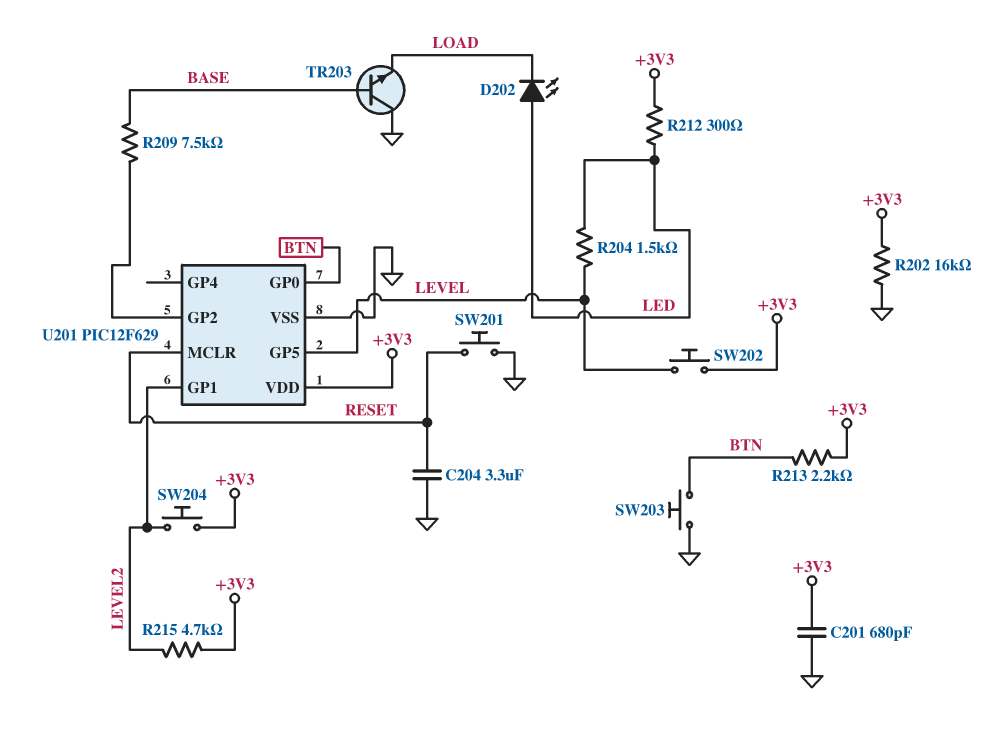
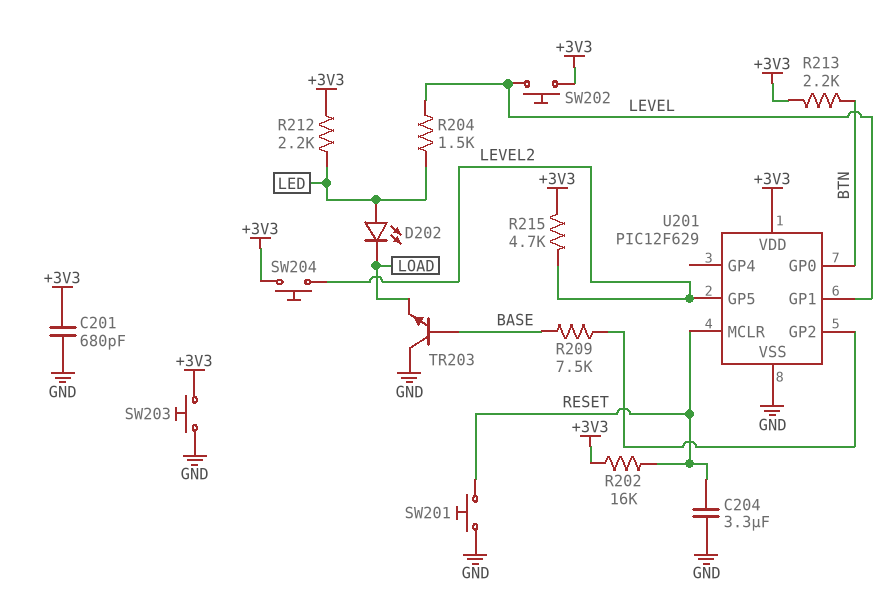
R202: 16k (+3V3, GND) -> 16k (+3V3, RESET)
R212: 300 (+3V3, LED) -> 2.2k (+3V3, LED)
SW203: button (BTN, GND) -> button (+3V3, GND)
U201 pin GP1: LEVEL2 -> LEVEL
U201 pin GP5: LEVEL -> LEVEL2

